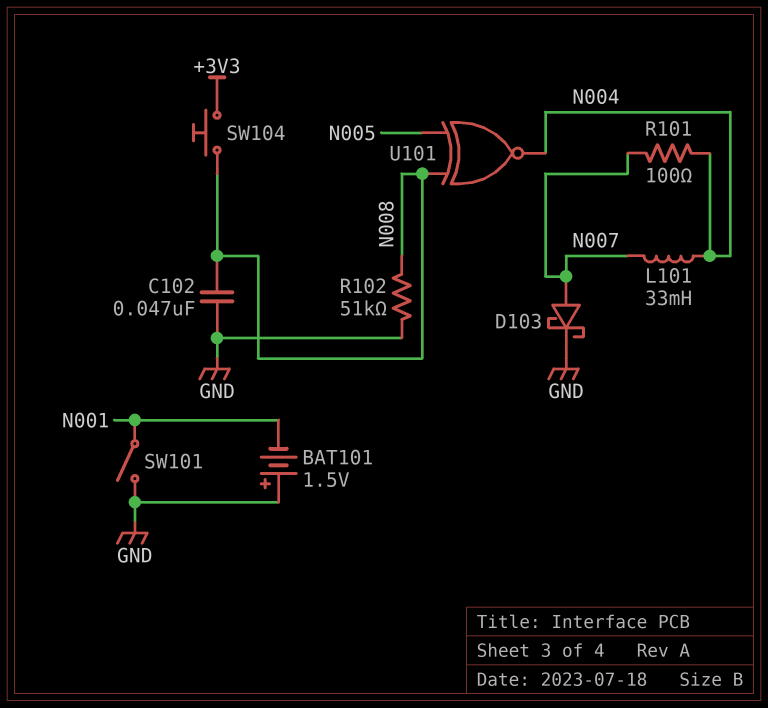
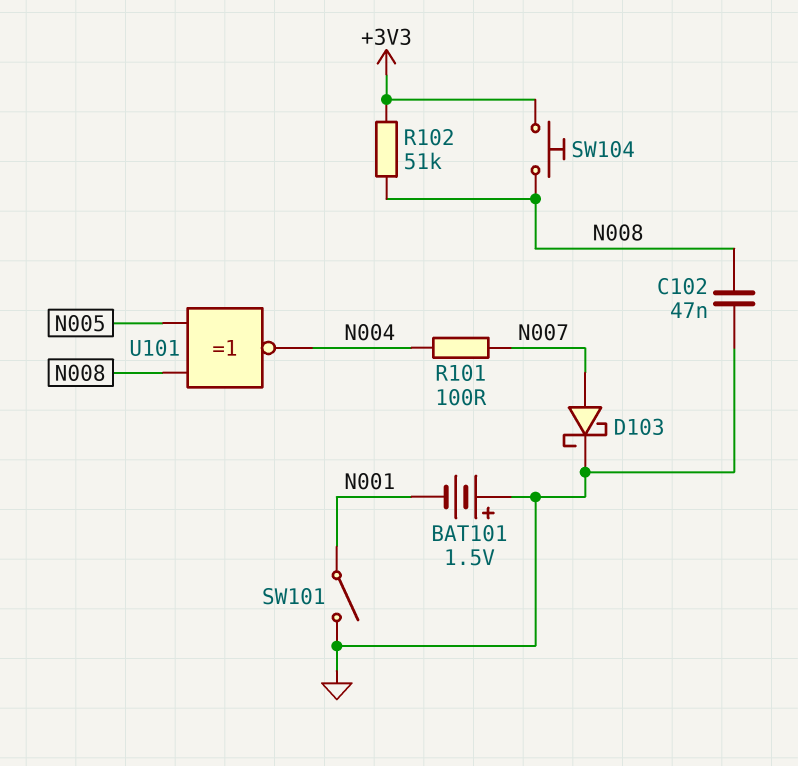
L101: 33mH (N004, N007) -> none
R102: 51k (GND, N008) -> 51k (+3V3, N008)

